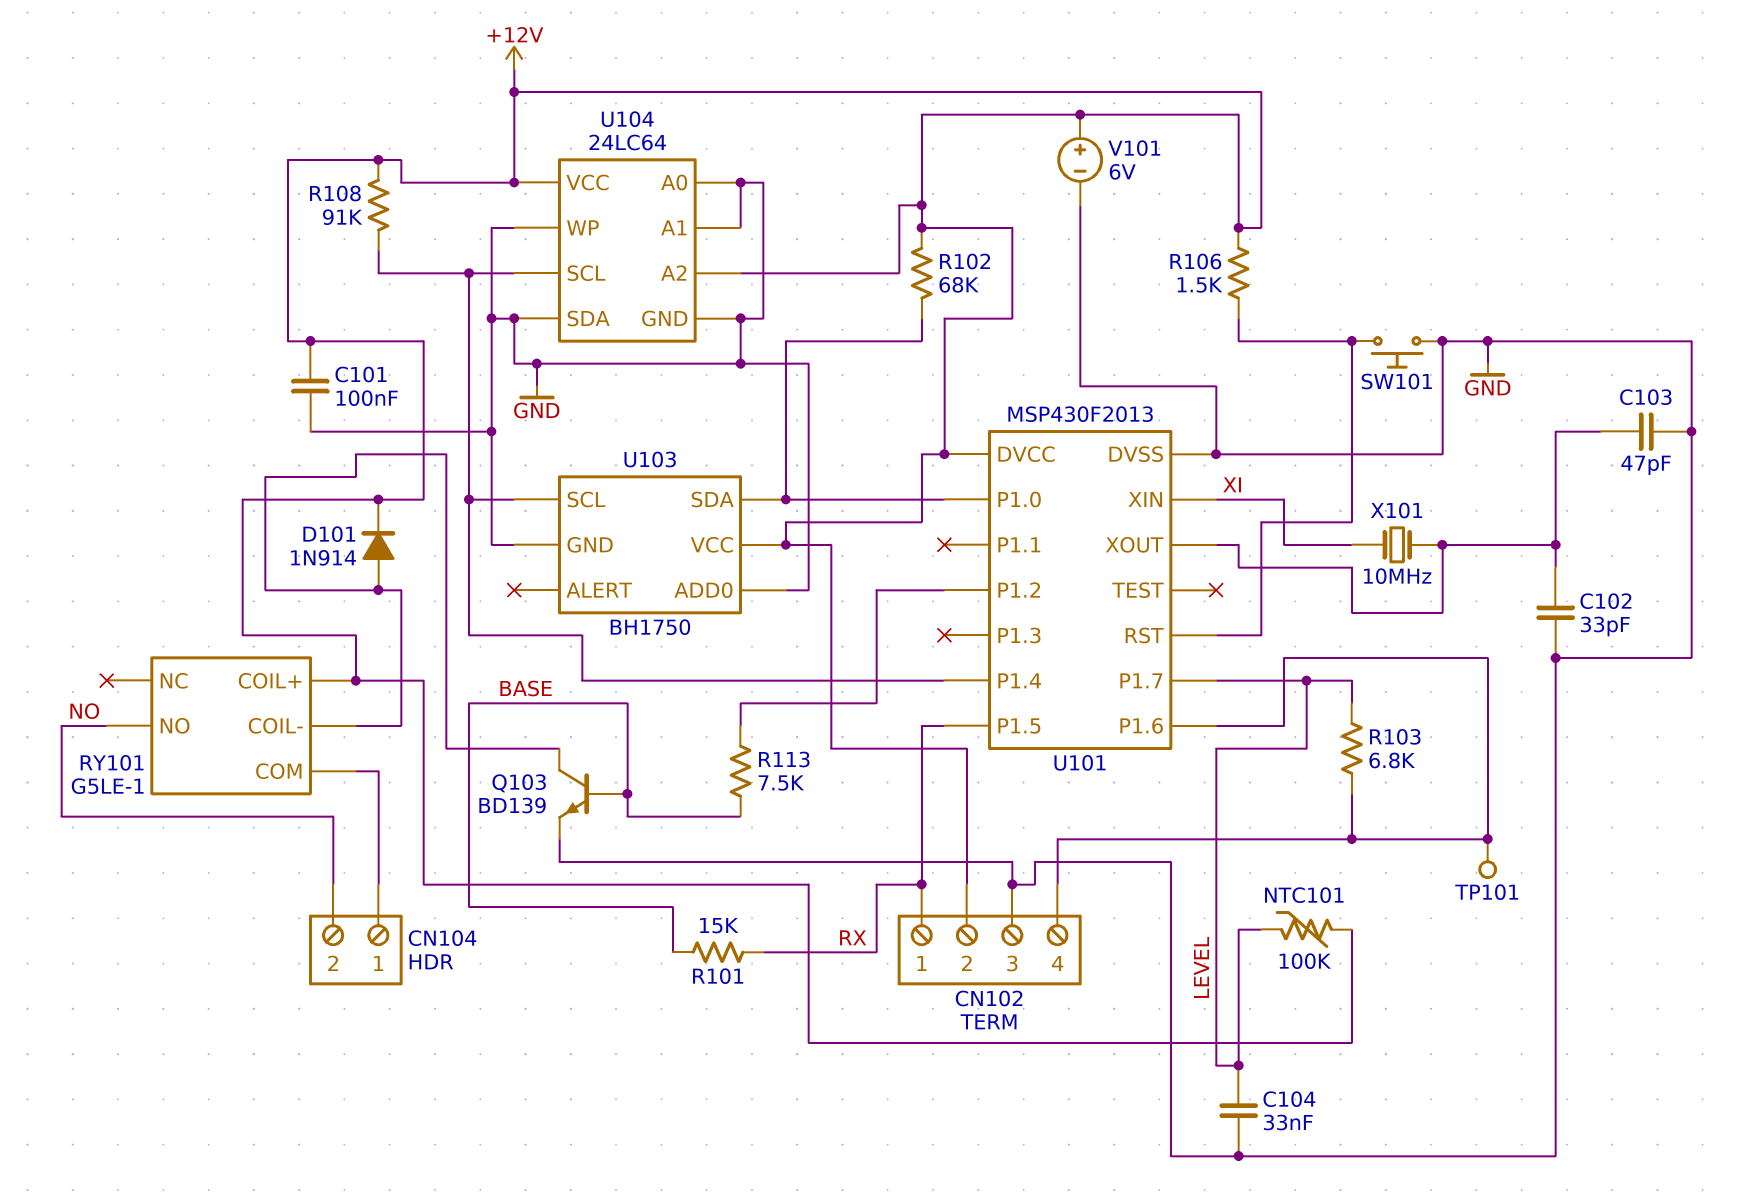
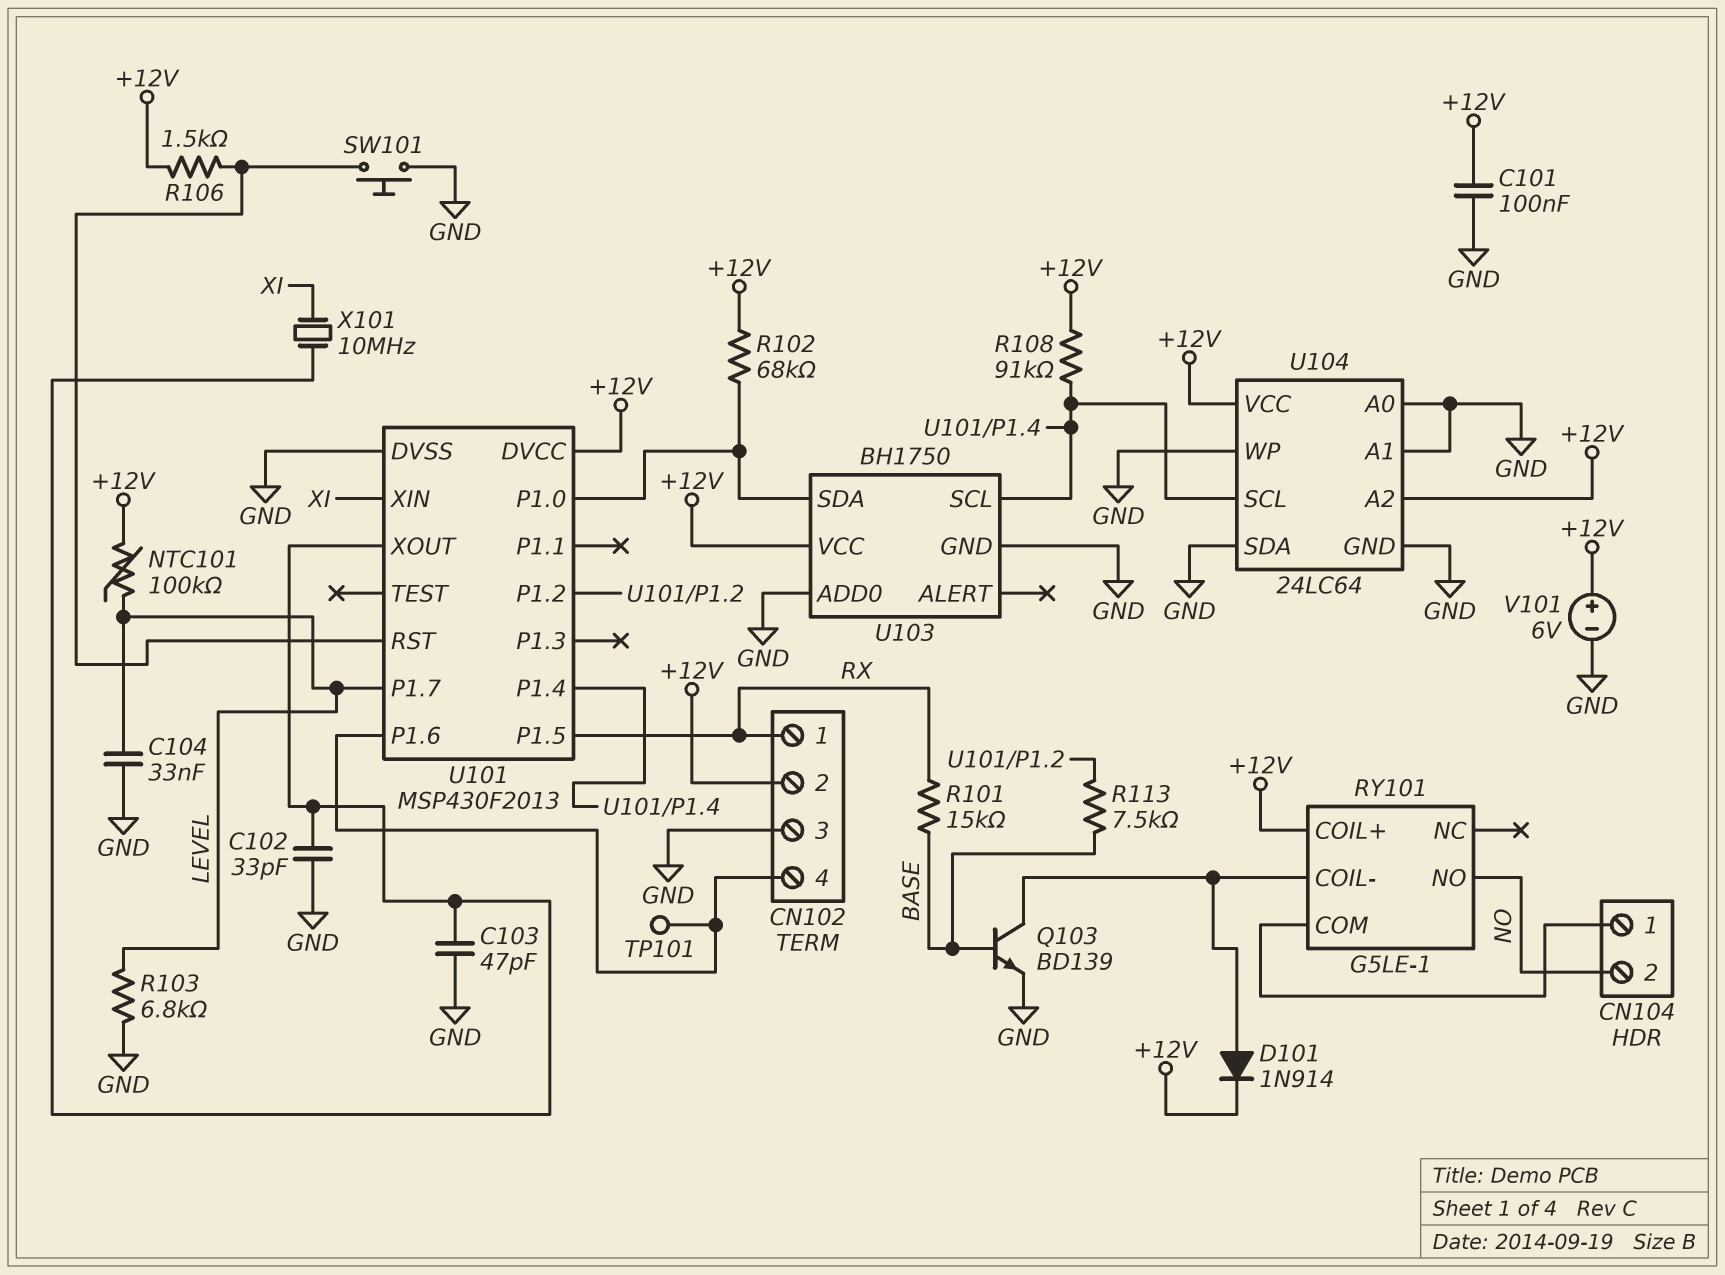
R103: 6.8k (CN102/4, LEVEL) -> 6.8k (GND, LEVEL)

